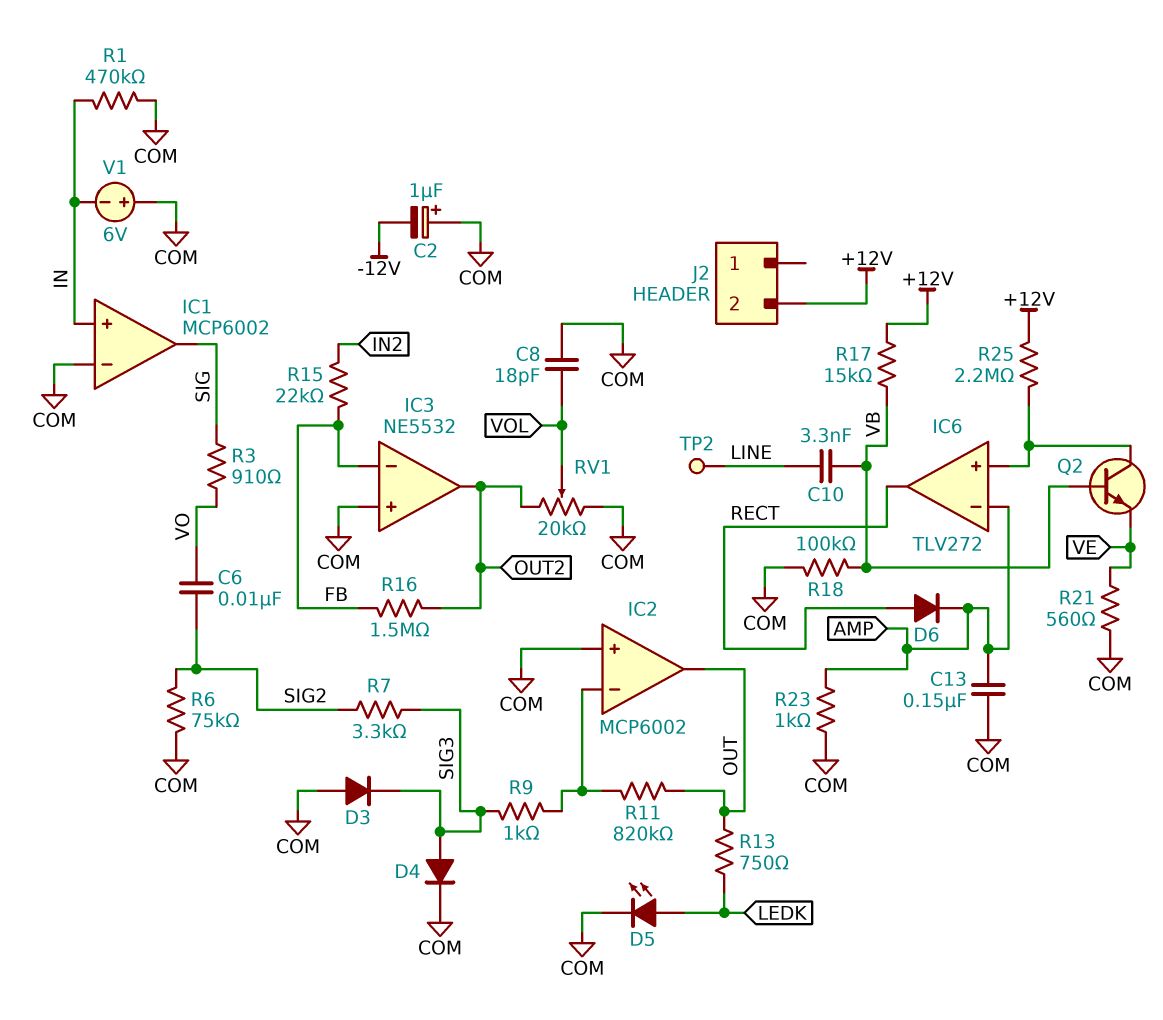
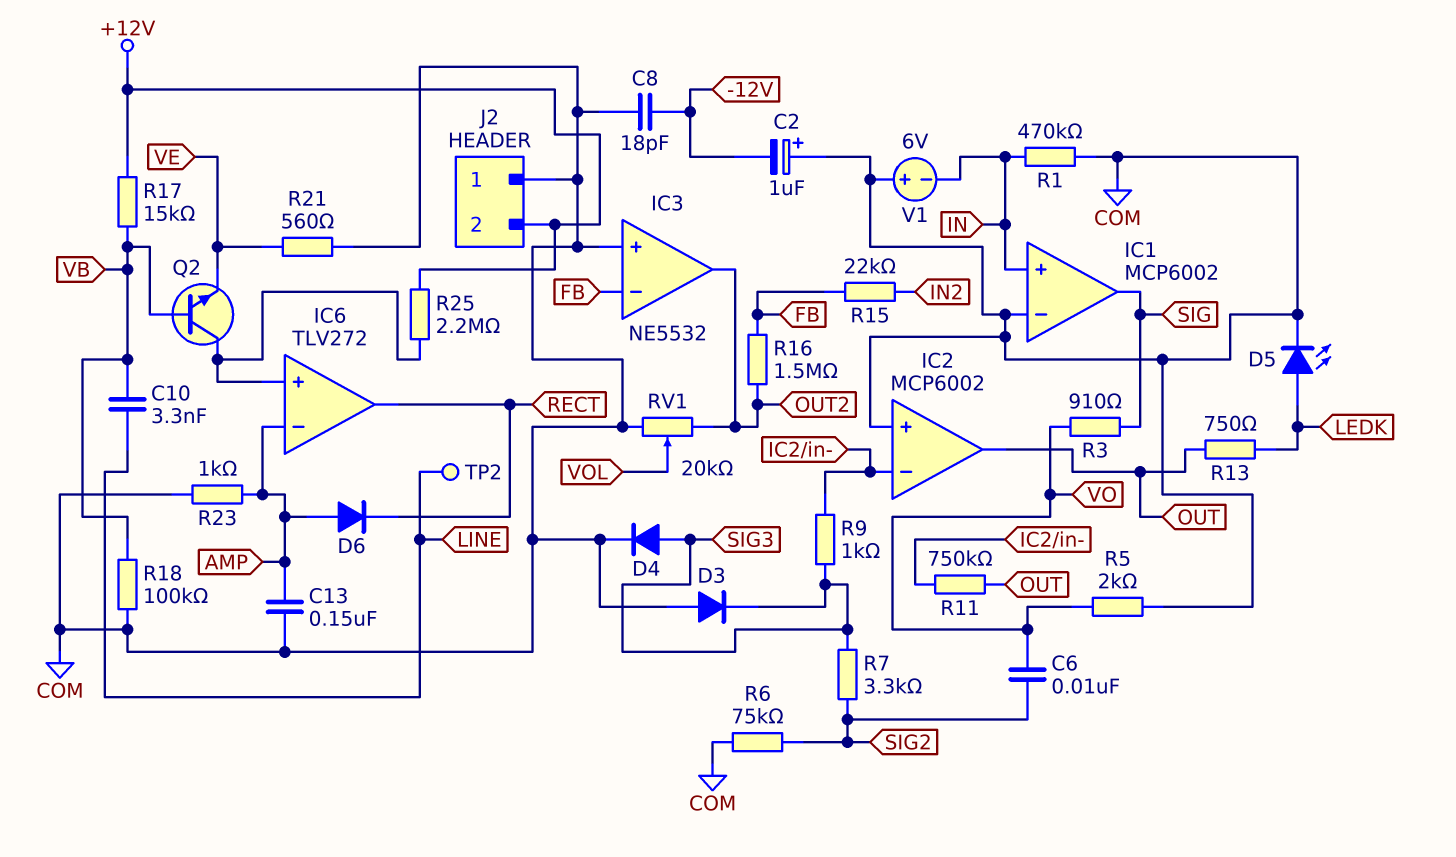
C8: 18pF (COM, VOL) -> 18pF (-12V, COM)
D6: diode (A RECT, K AMP) -> diode (A AMP, K RECT)
J2 pin 1: none -> COM
R5: none -> 2k (COM, VO)
R11: 820k (IC2/in-, OUT) -> 750k (IC2/in-, OUT)

